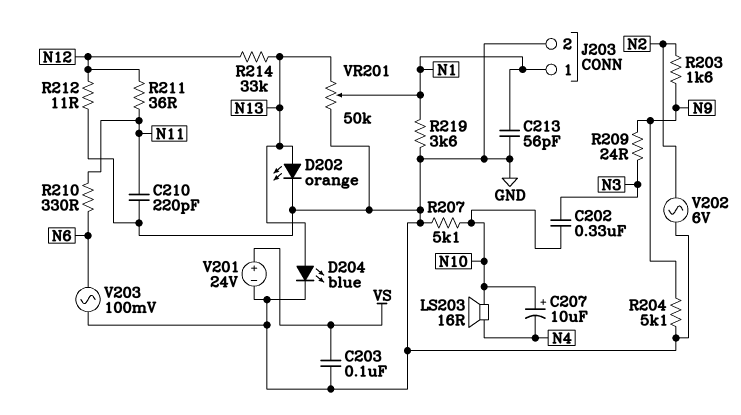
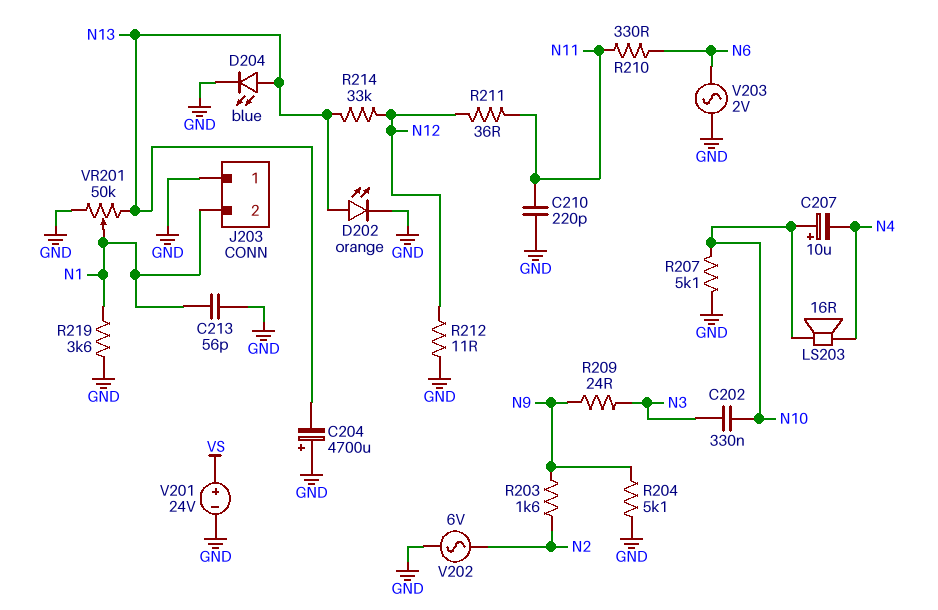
C203: 100nF (GND, VS) -> none
C204: none -> 4700uF (plus GND, minus N13)
J203 pin 1: N1 -> GND
J203 pin 2: GND -> N1
V203: AC 100mV (GND, N6) -> AC 2V (GND, N6)

